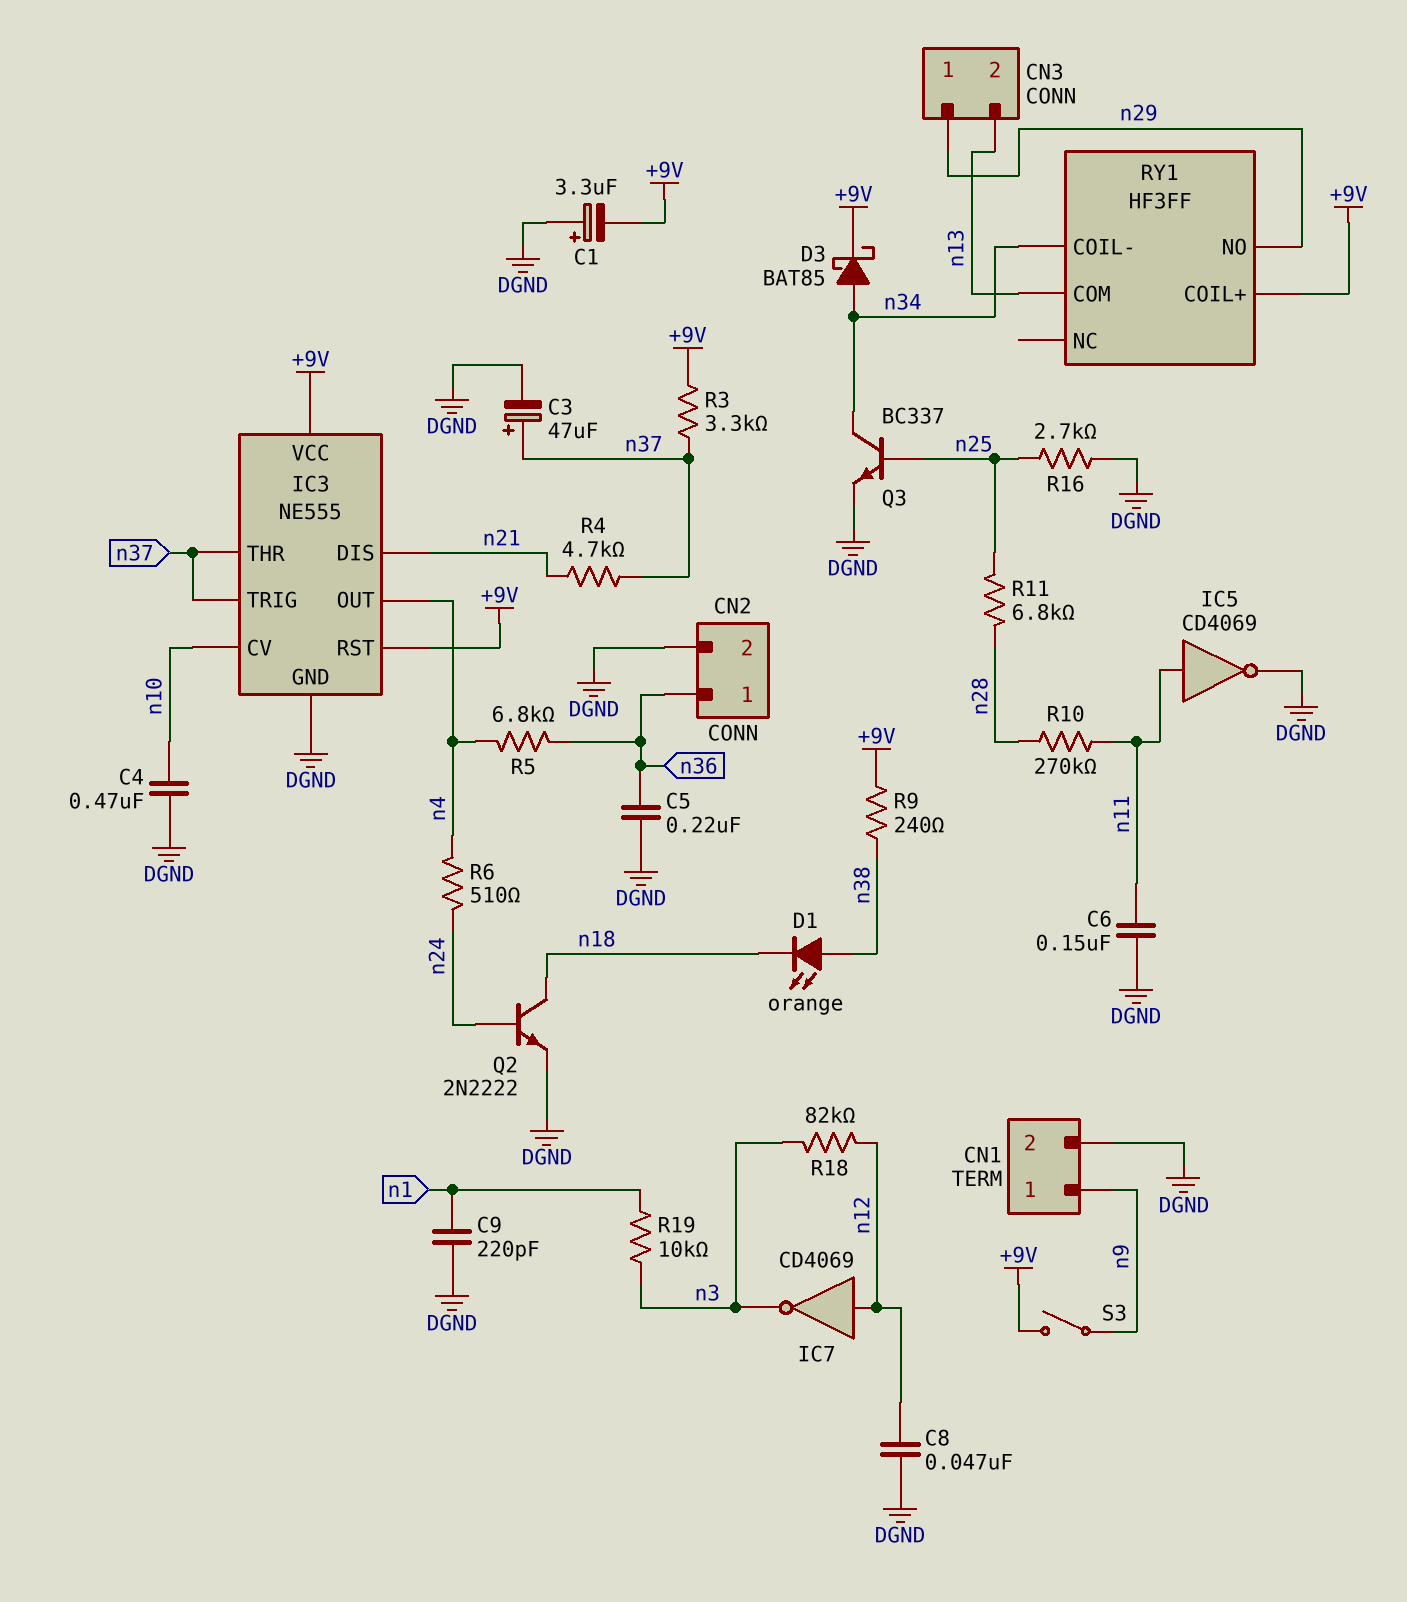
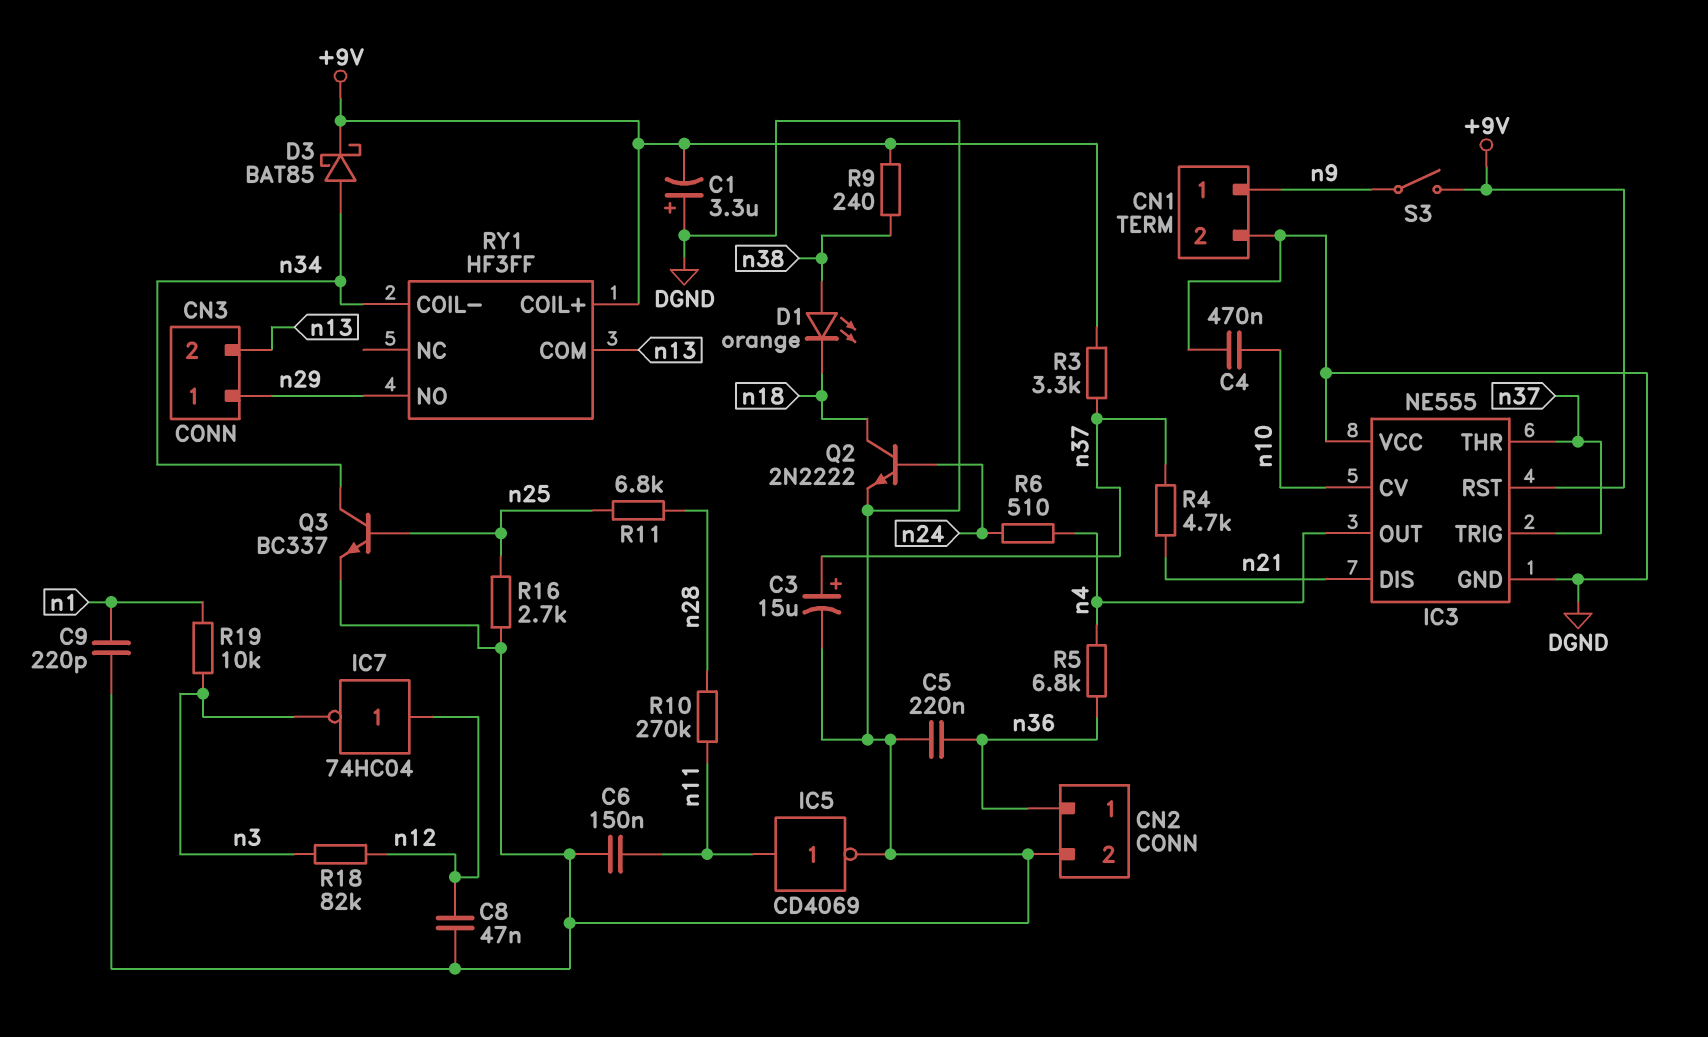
C3: 47uF (plus n37, minus DGND) -> 15uF (plus n37, minus DGND)
IC3 pin VCC: +9V -> DGND
IC7: NOT CD4069 (in n12, out n3) -> NOT 74HC04 (in n12, out n3)

